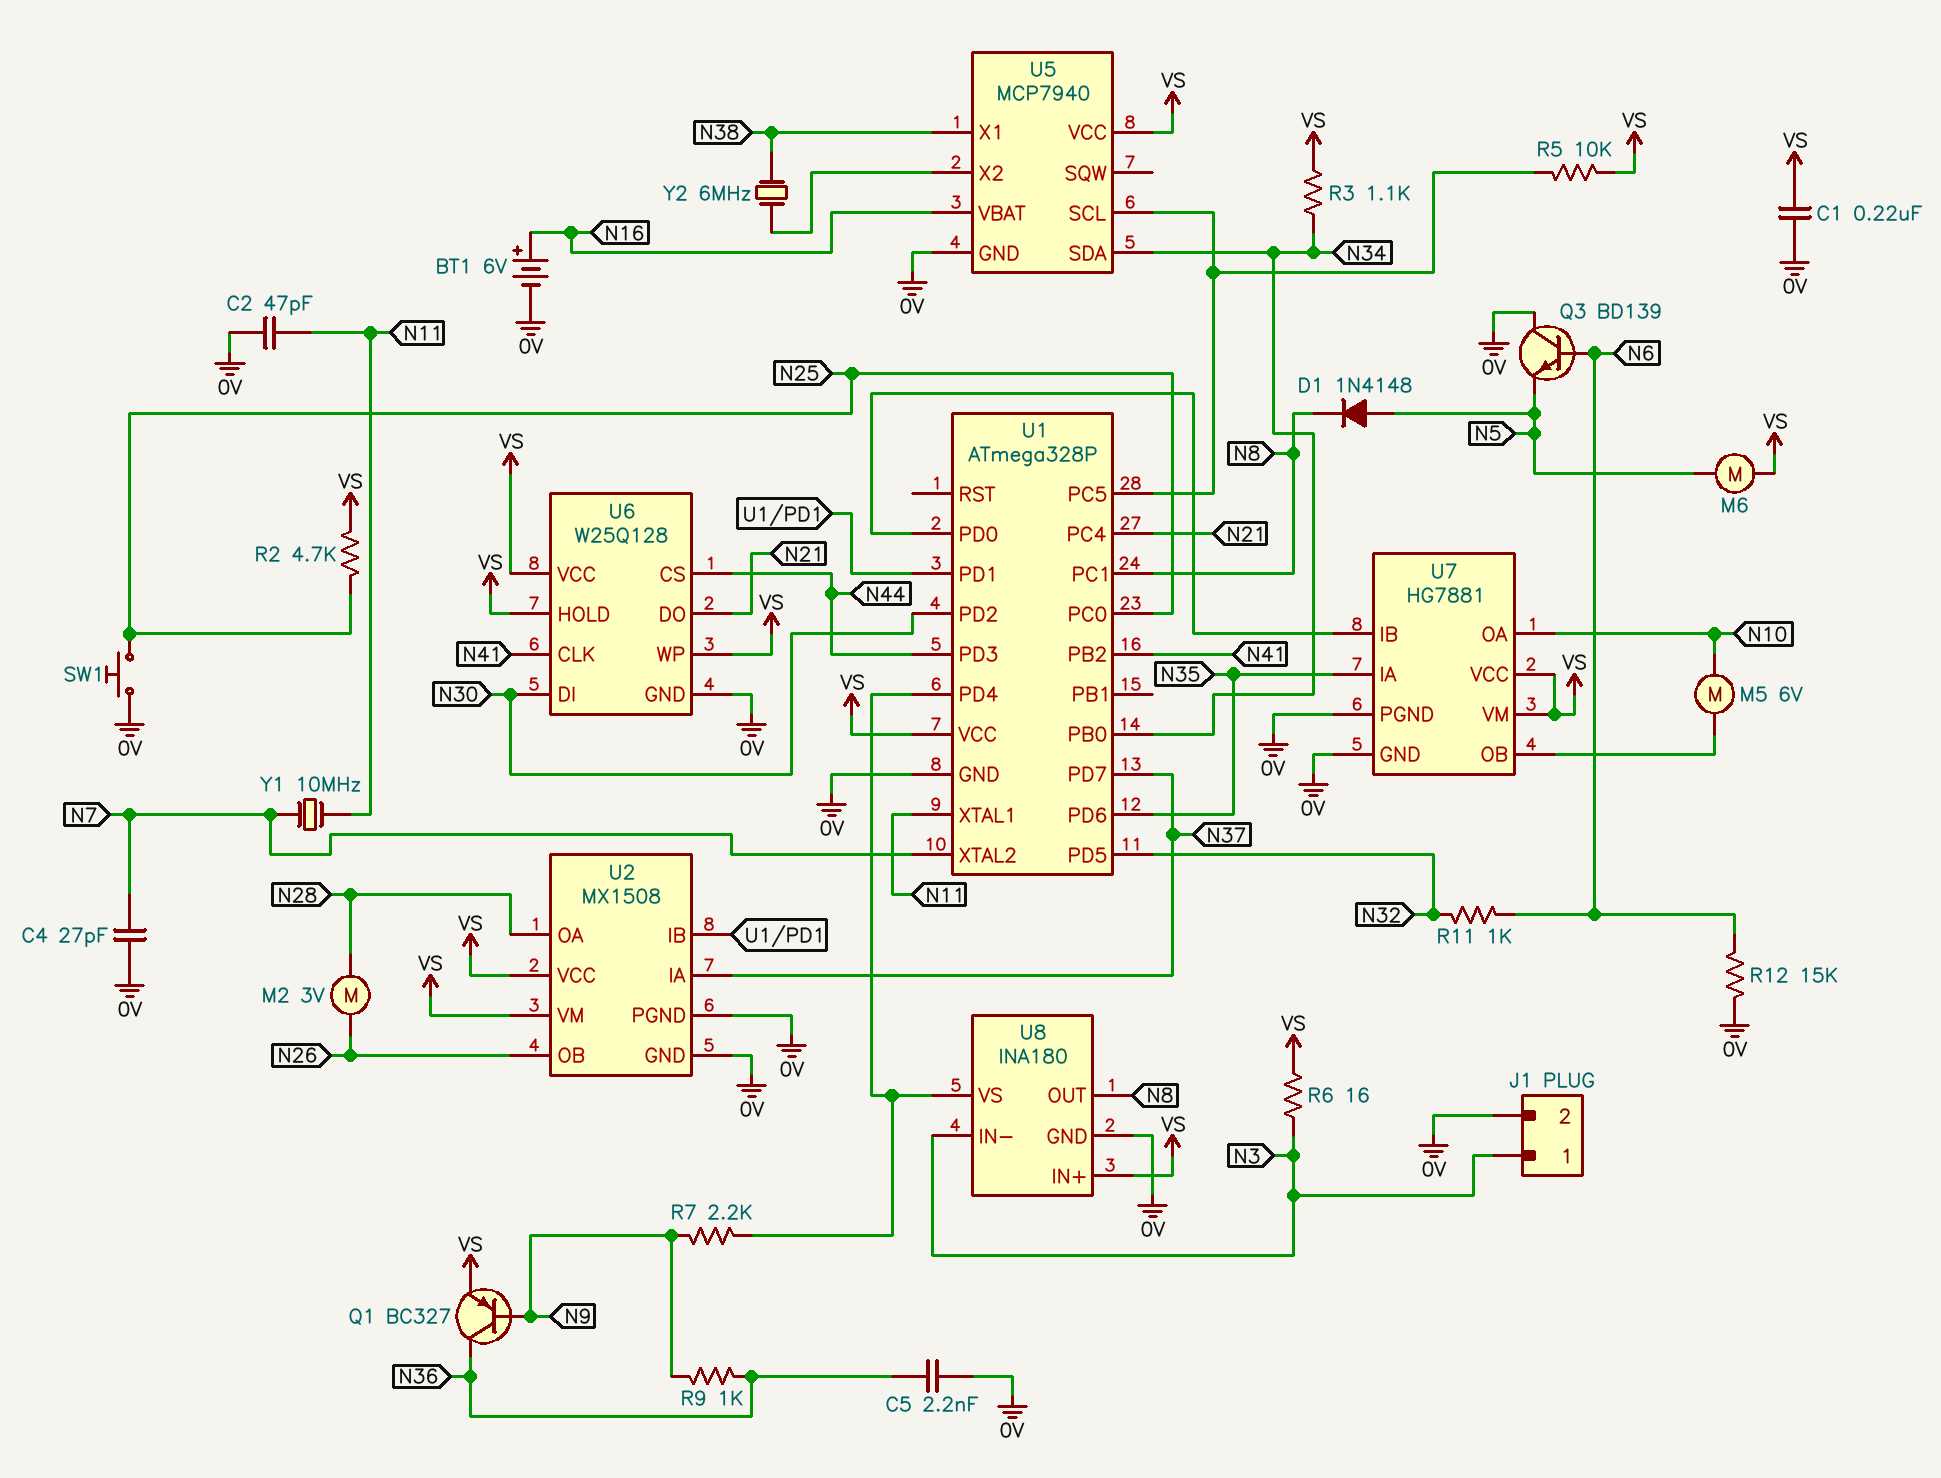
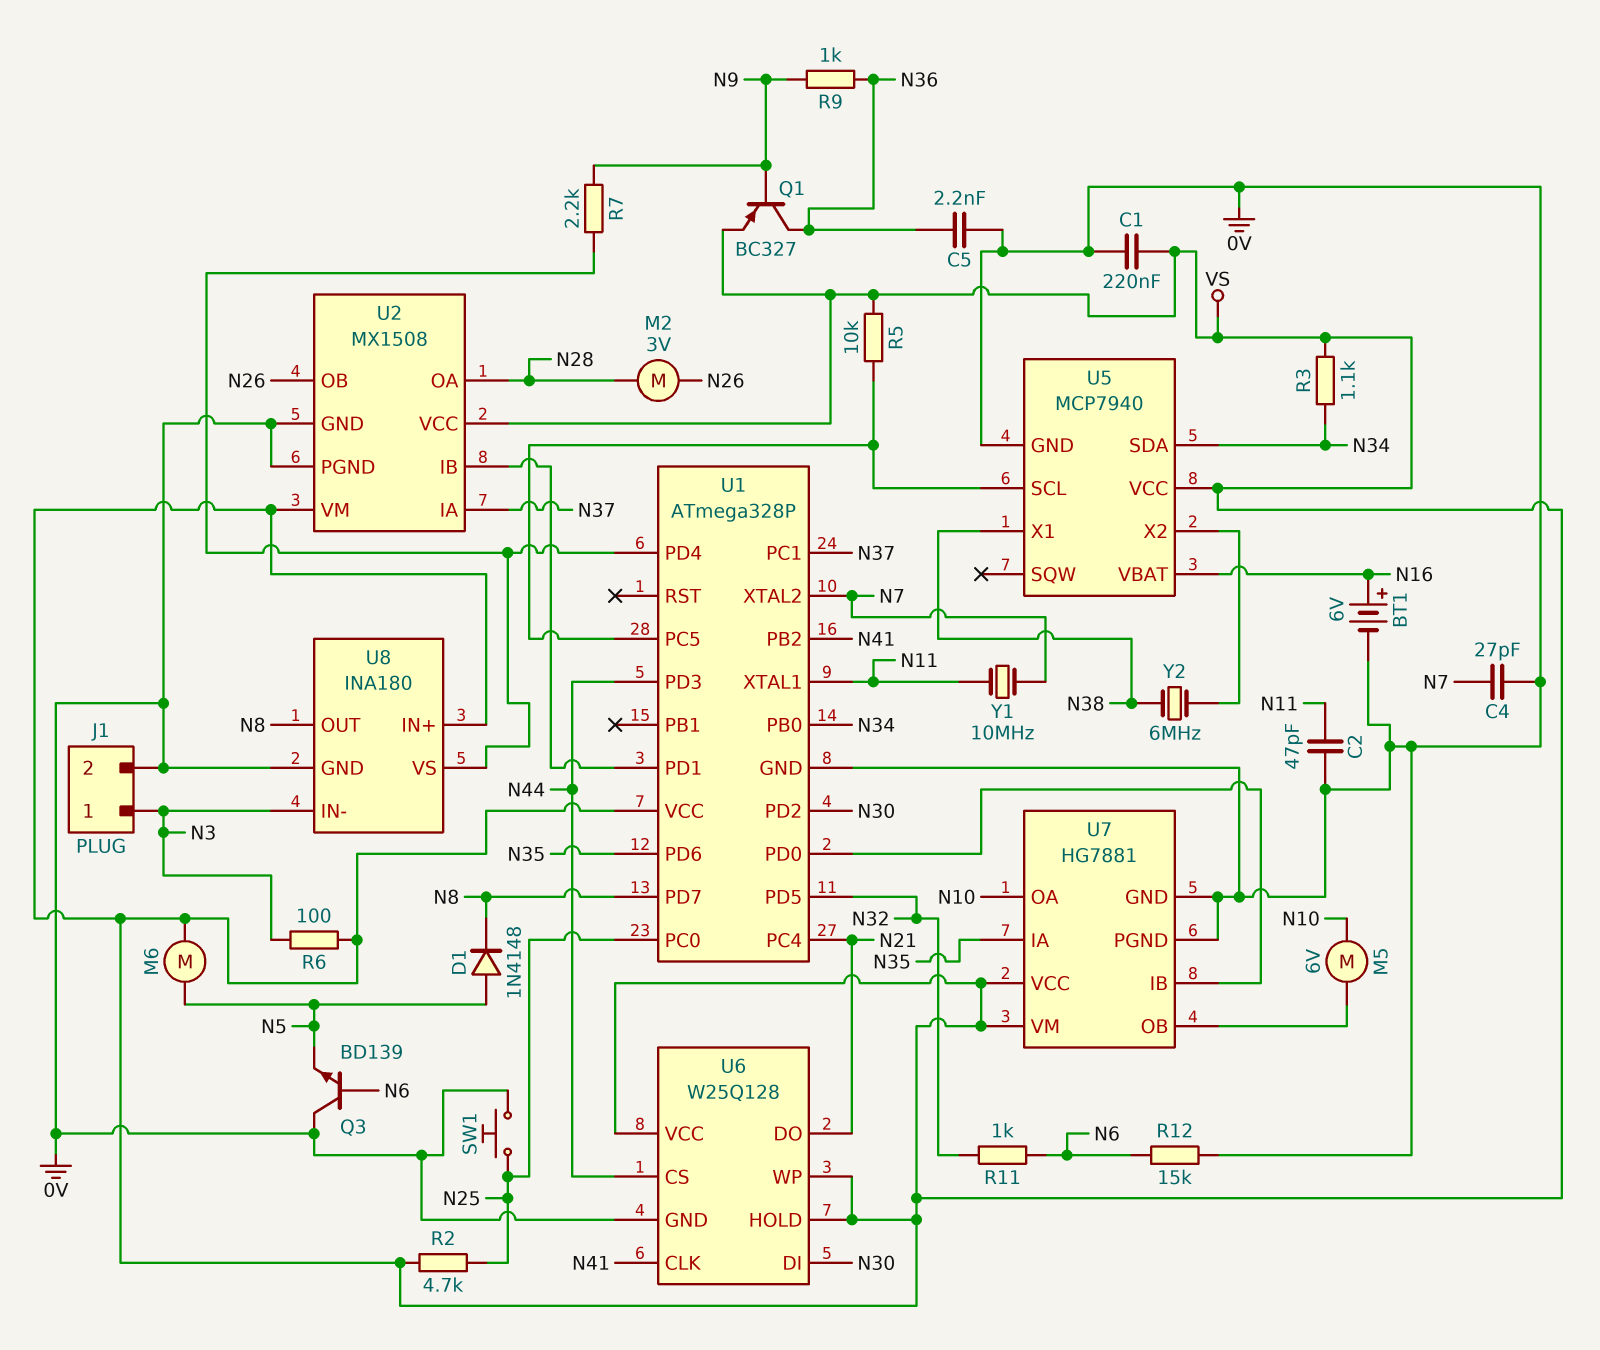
R6: 16 (N3, VS) -> 100 (N3, VS)
U1 pin PC1: N8 -> N37
U1 pin PD7: N37 -> N8

